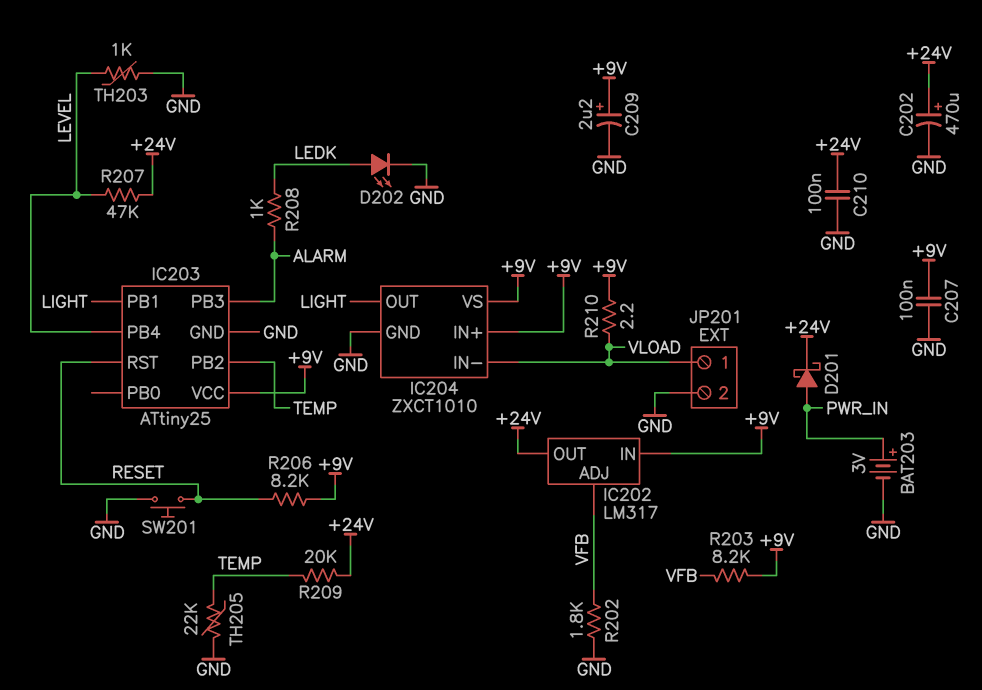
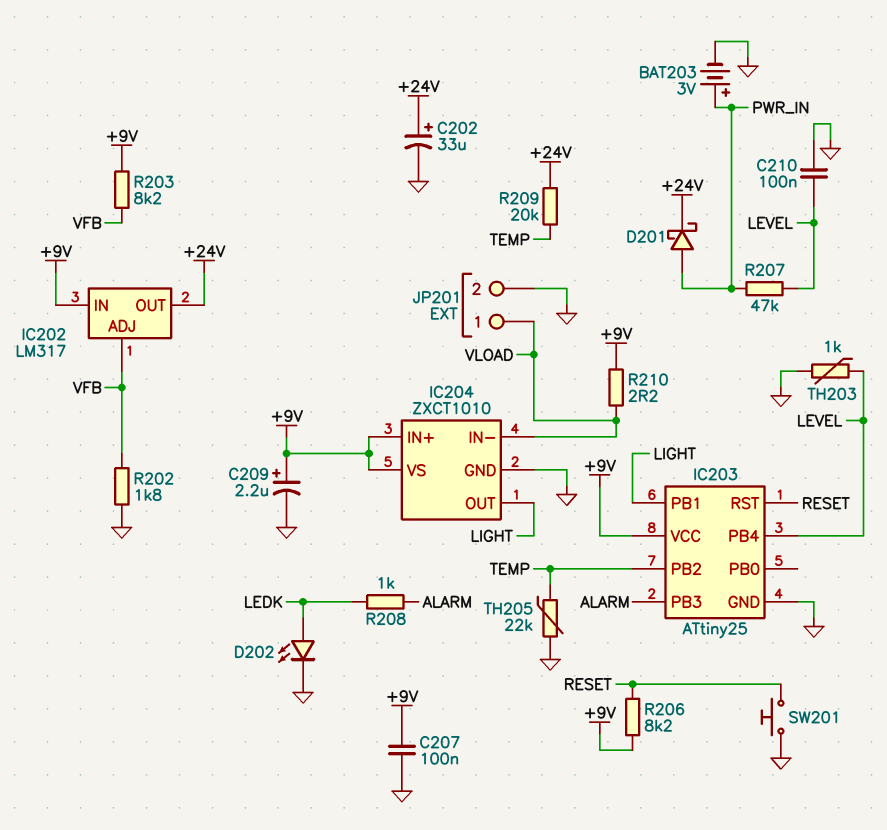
C202: 470uF (plus +24V, minus GND) -> 33uF (plus +24V, minus GND)
C210: 100nF (+24V, GND) -> 100nF (GND, LEVEL)
R207: 47k (+24V, LEVEL) -> 47k (LEVEL, PWR_IN)

